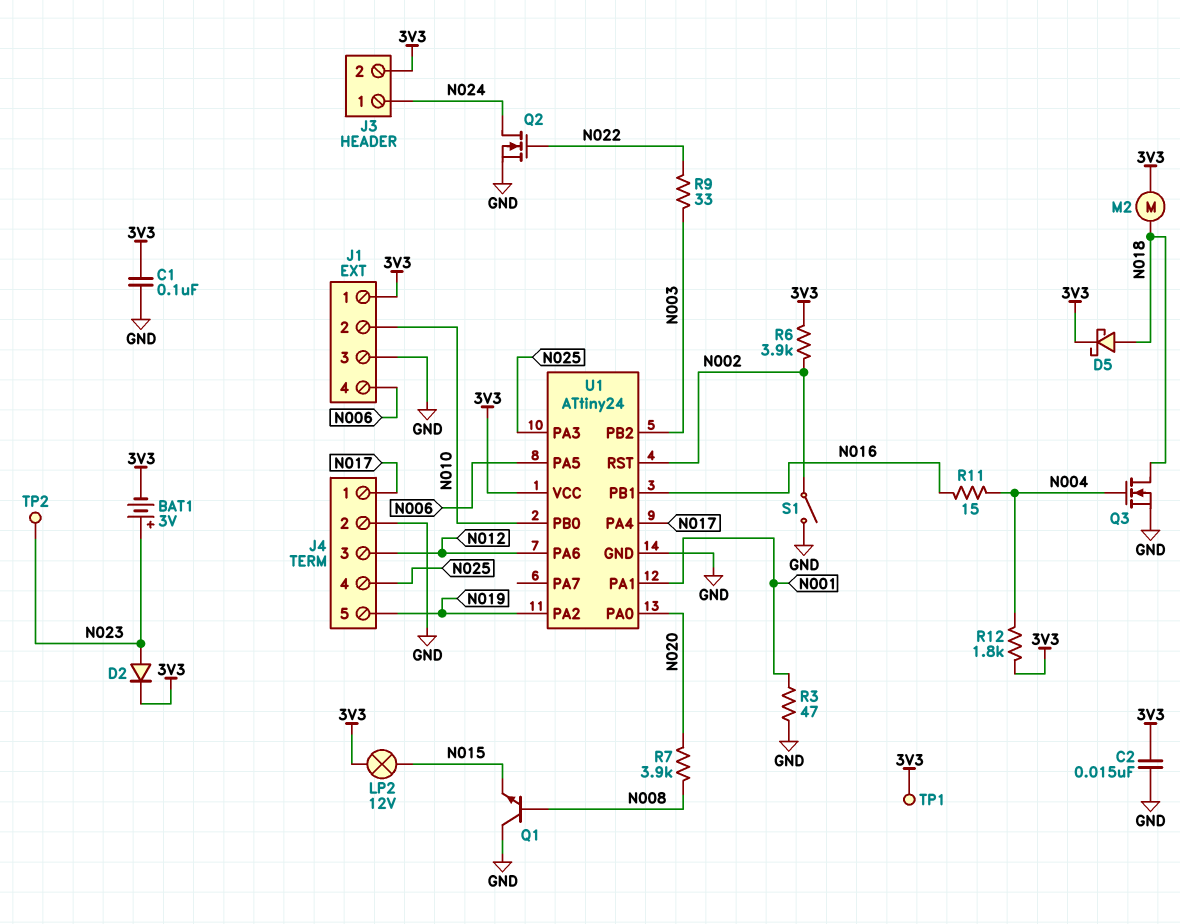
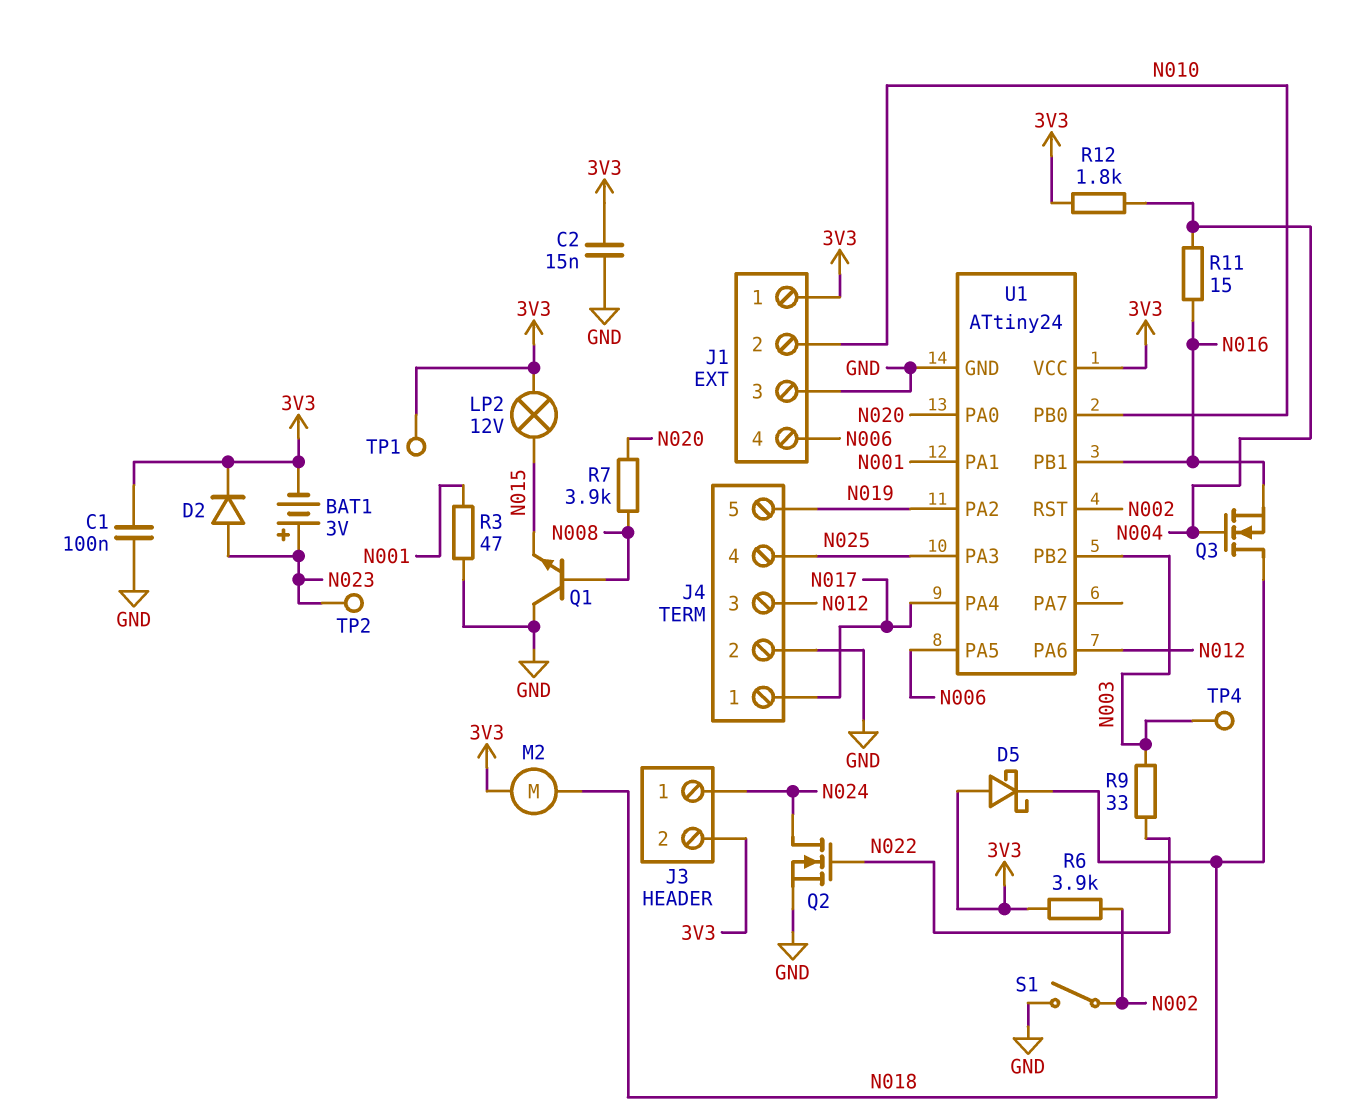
D5: schottky (A N018, K 3V3) -> schottky (A 3V3, K N018)
Q3: NMOS (G N004, D N018, S GND) -> NMOS (G N004, D N018, S N016)
TP4: none -> test point (N003)

